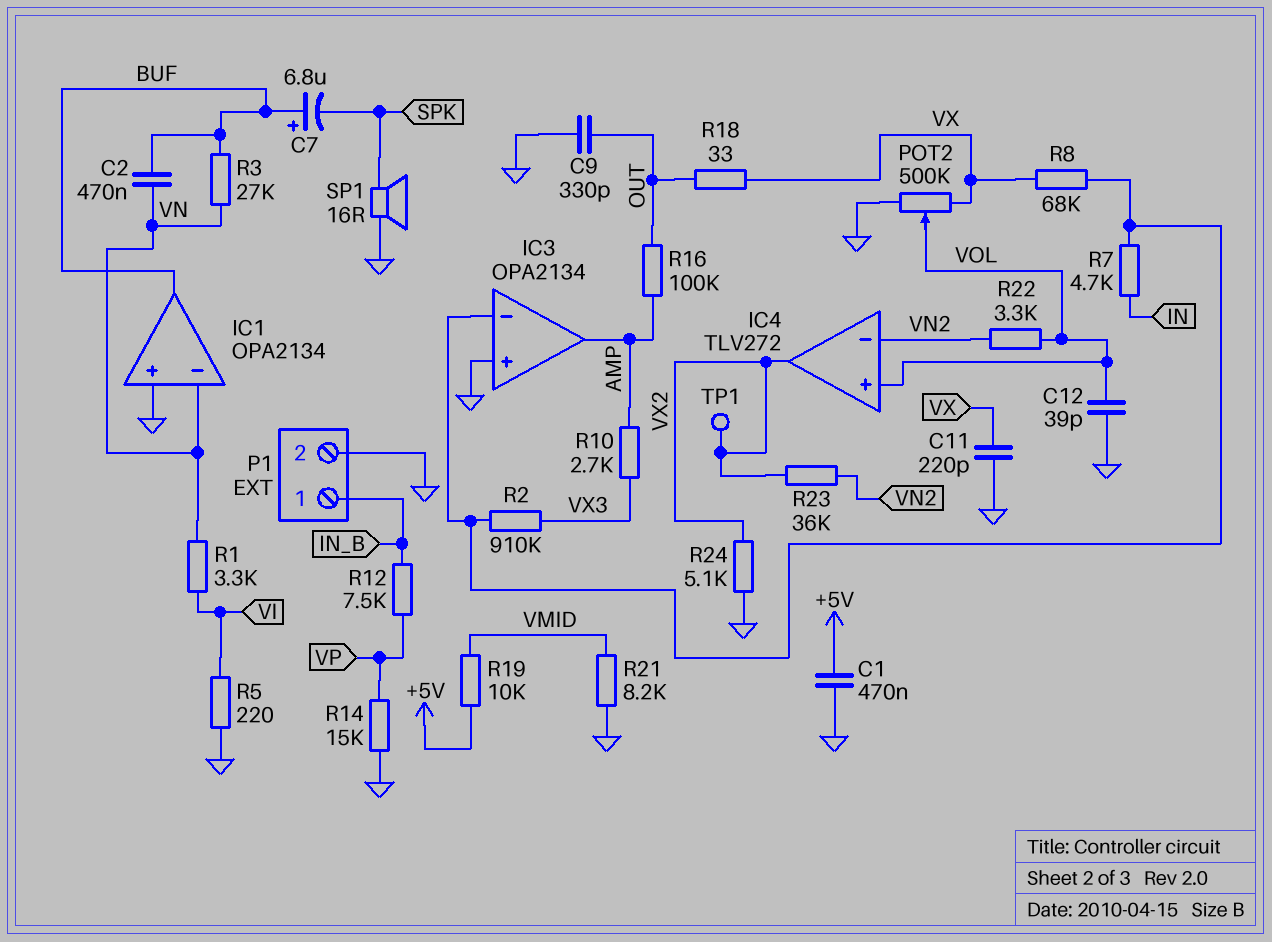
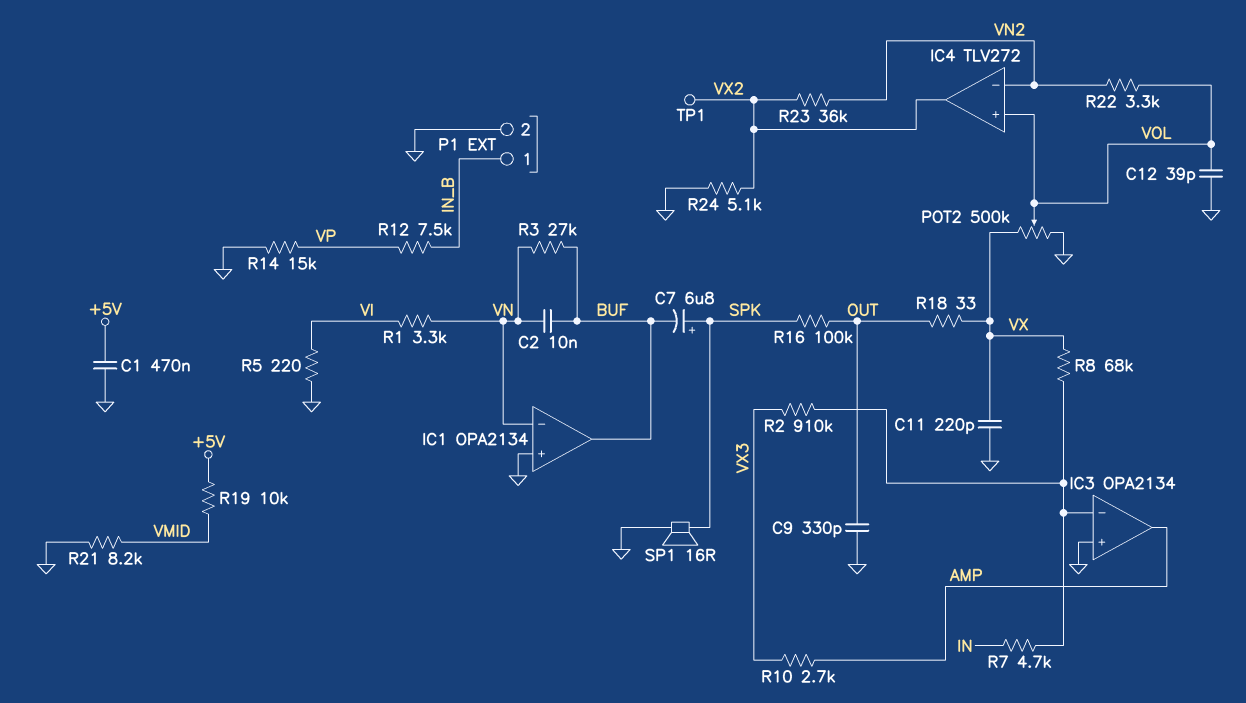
C2: 470nF (BUF, VN) -> 10nF (BUF, VN)
C7: 6.8uF (plus BUF, minus SPK) -> 6.8uF (plus SPK, minus BUF)
R16: 100k (AMP, OUT) -> 100k (OUT, SPK)

